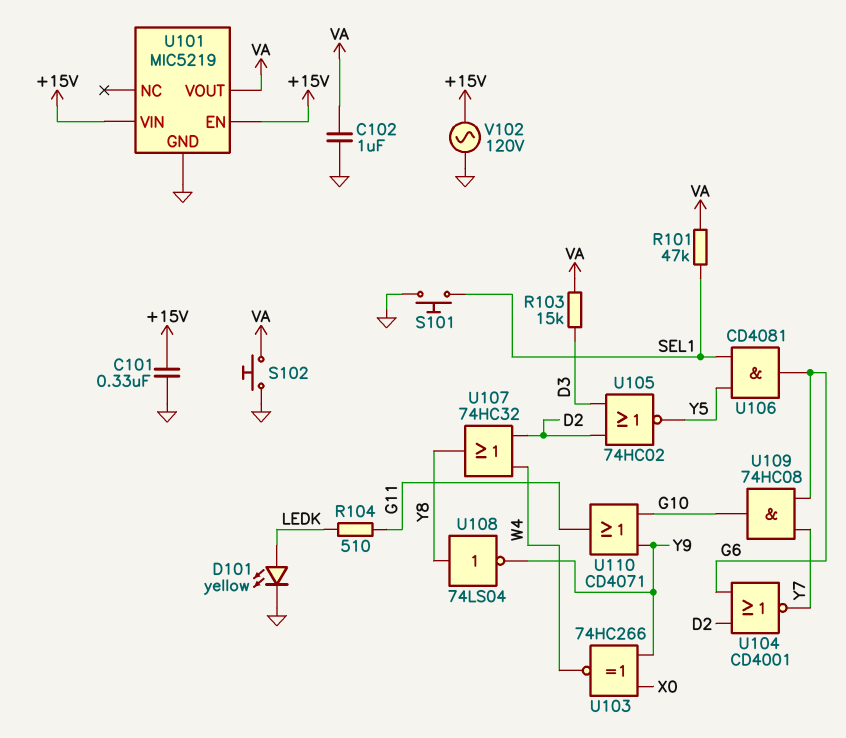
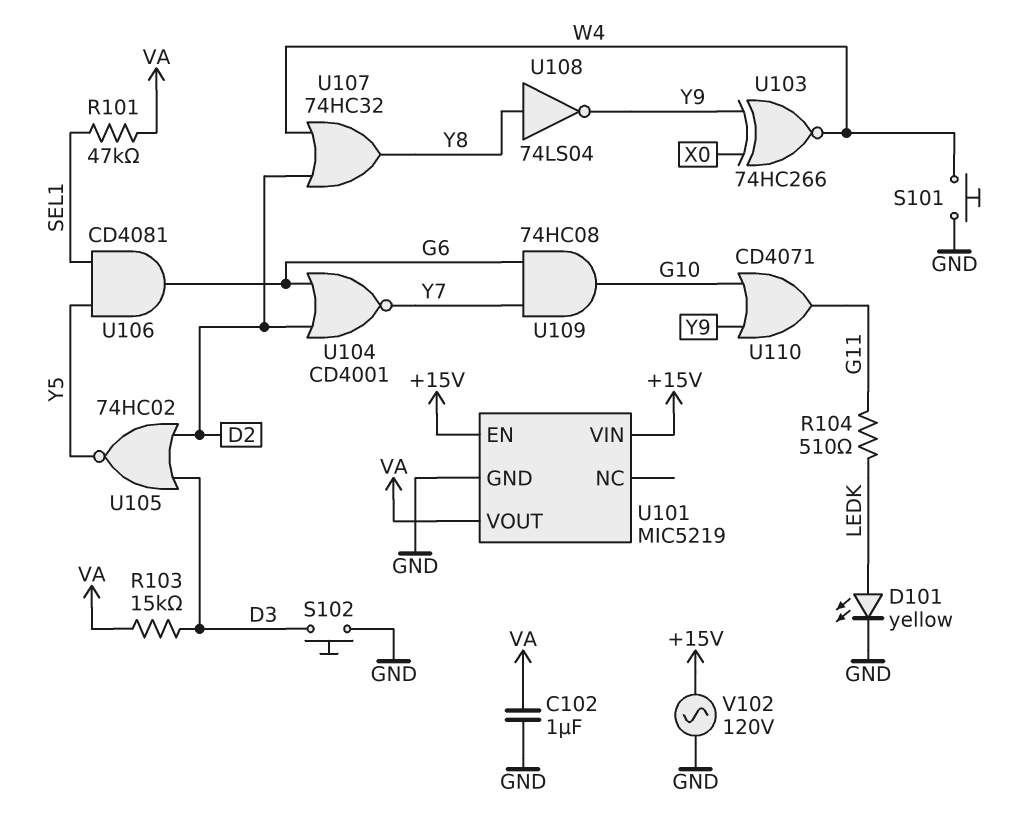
C101: 330nF (+15V, GND) -> none
S101: button (GND, SEL1) -> button (GND, W4)
S102: button (GND, VA) -> button (D3, GND)

